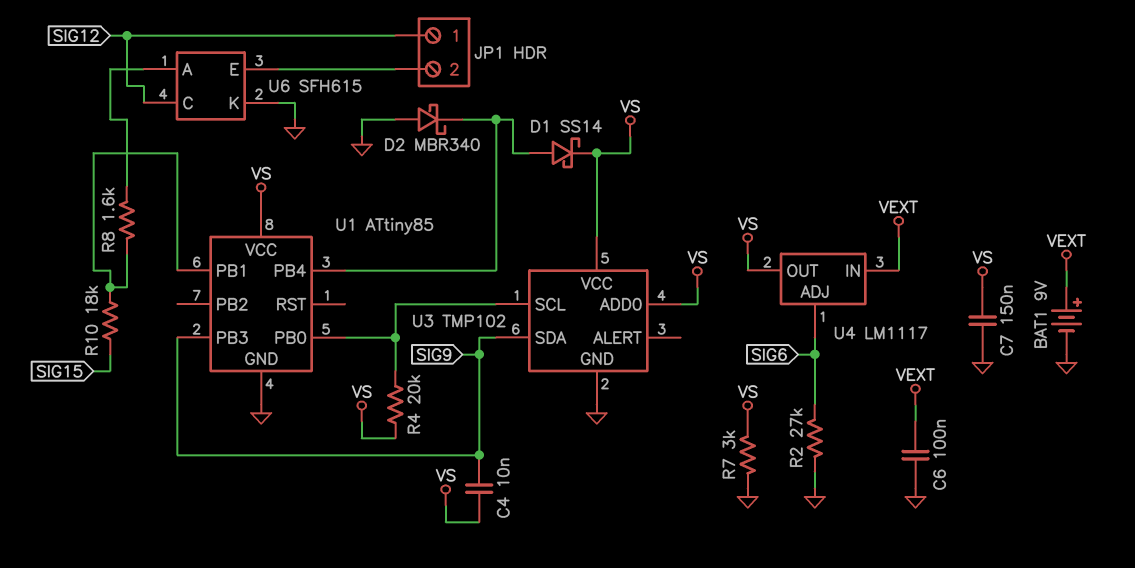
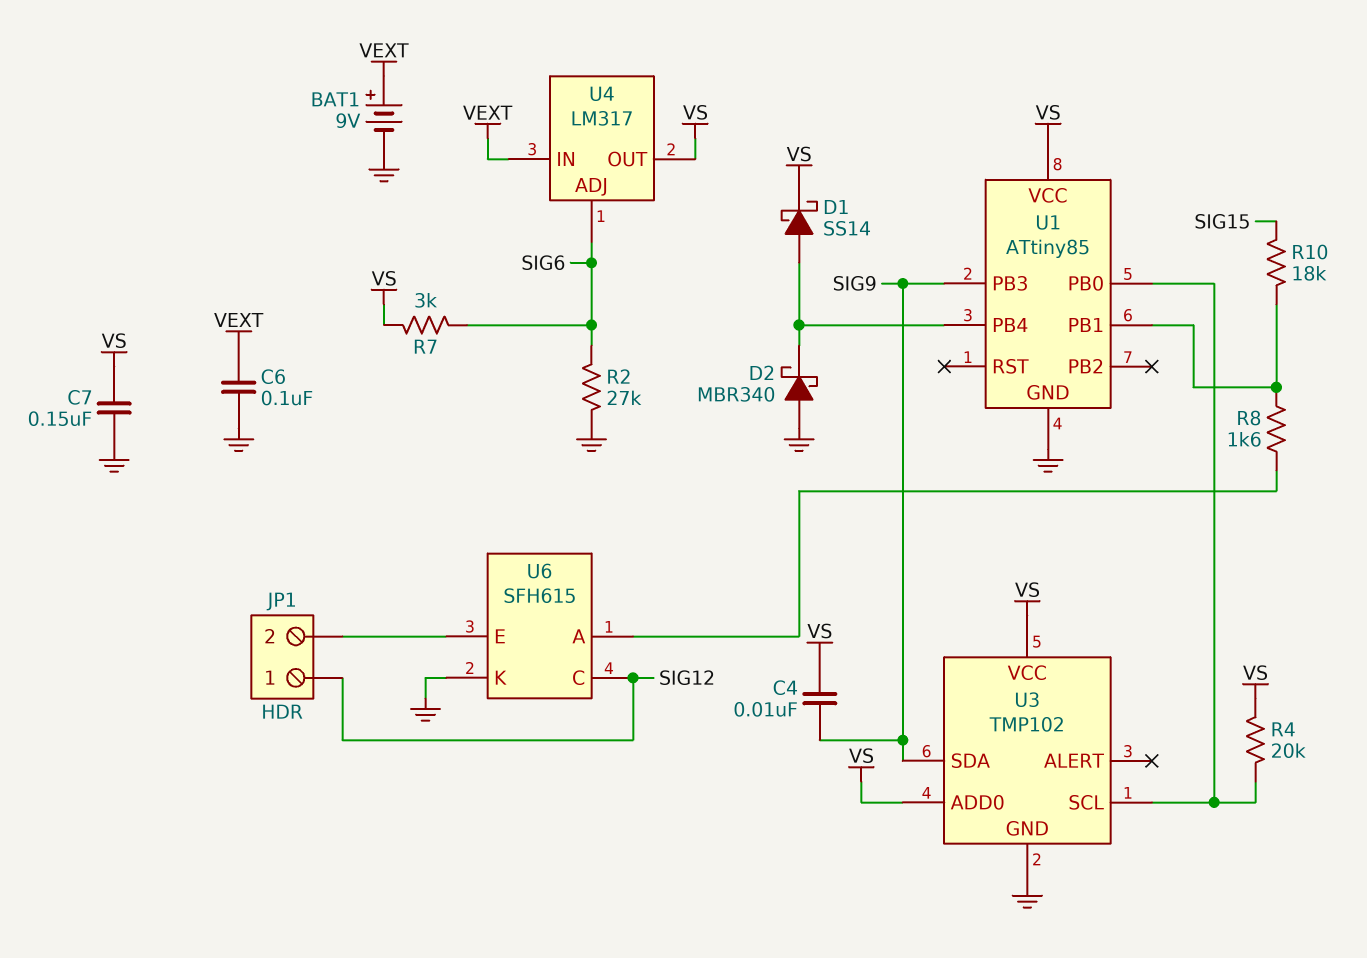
R7: 3k (GND, VS) -> 3k (SIG6, VS)
U4: LM1117 -> LM317

